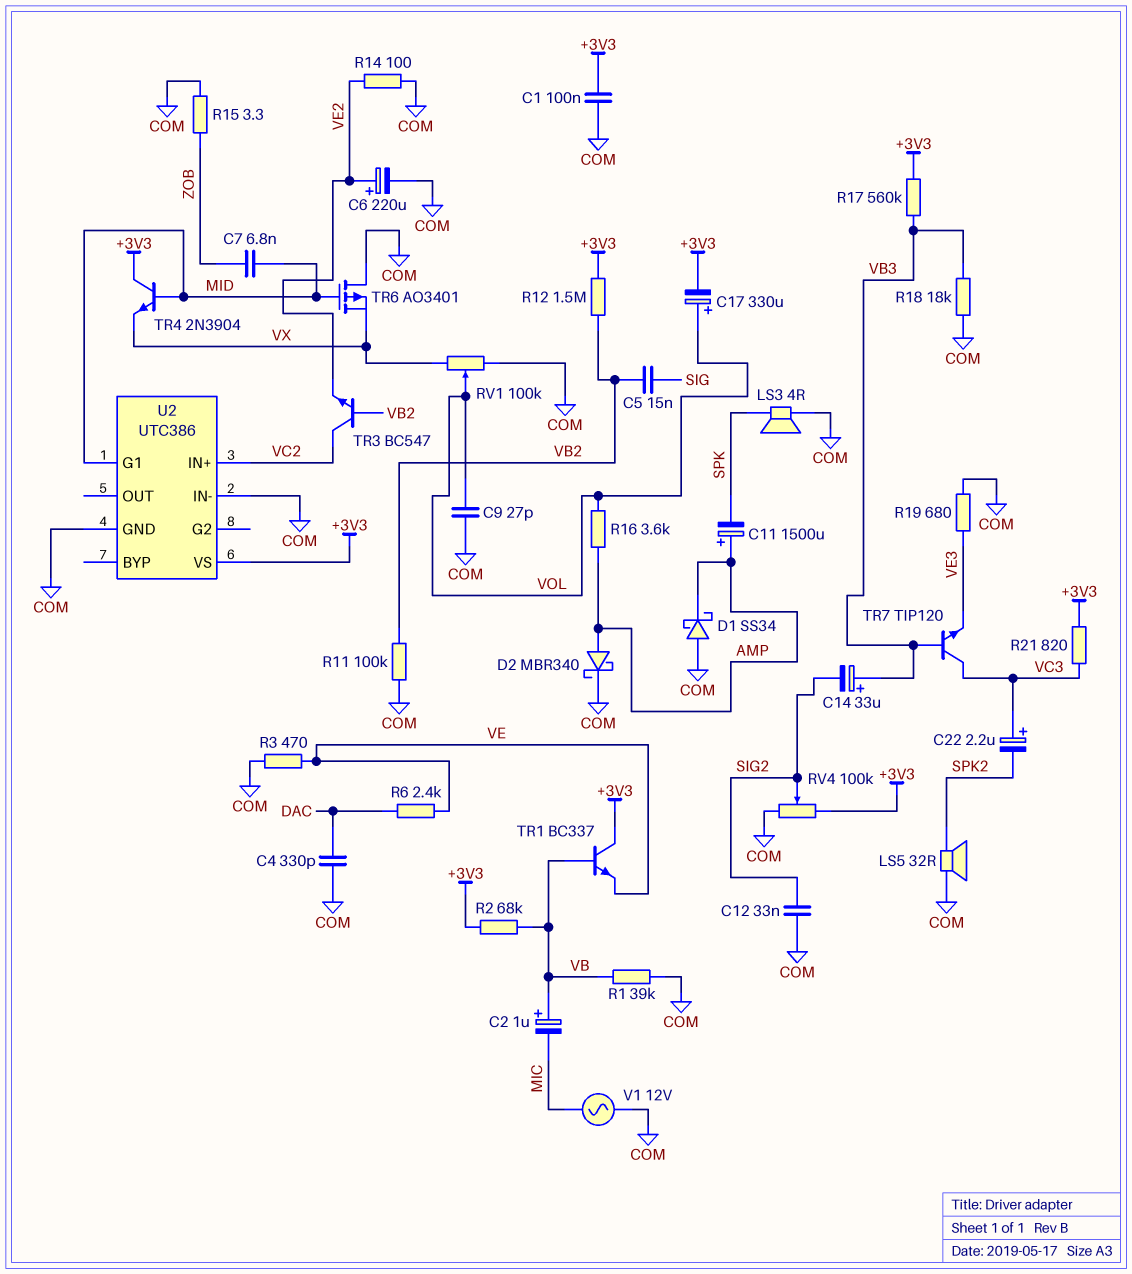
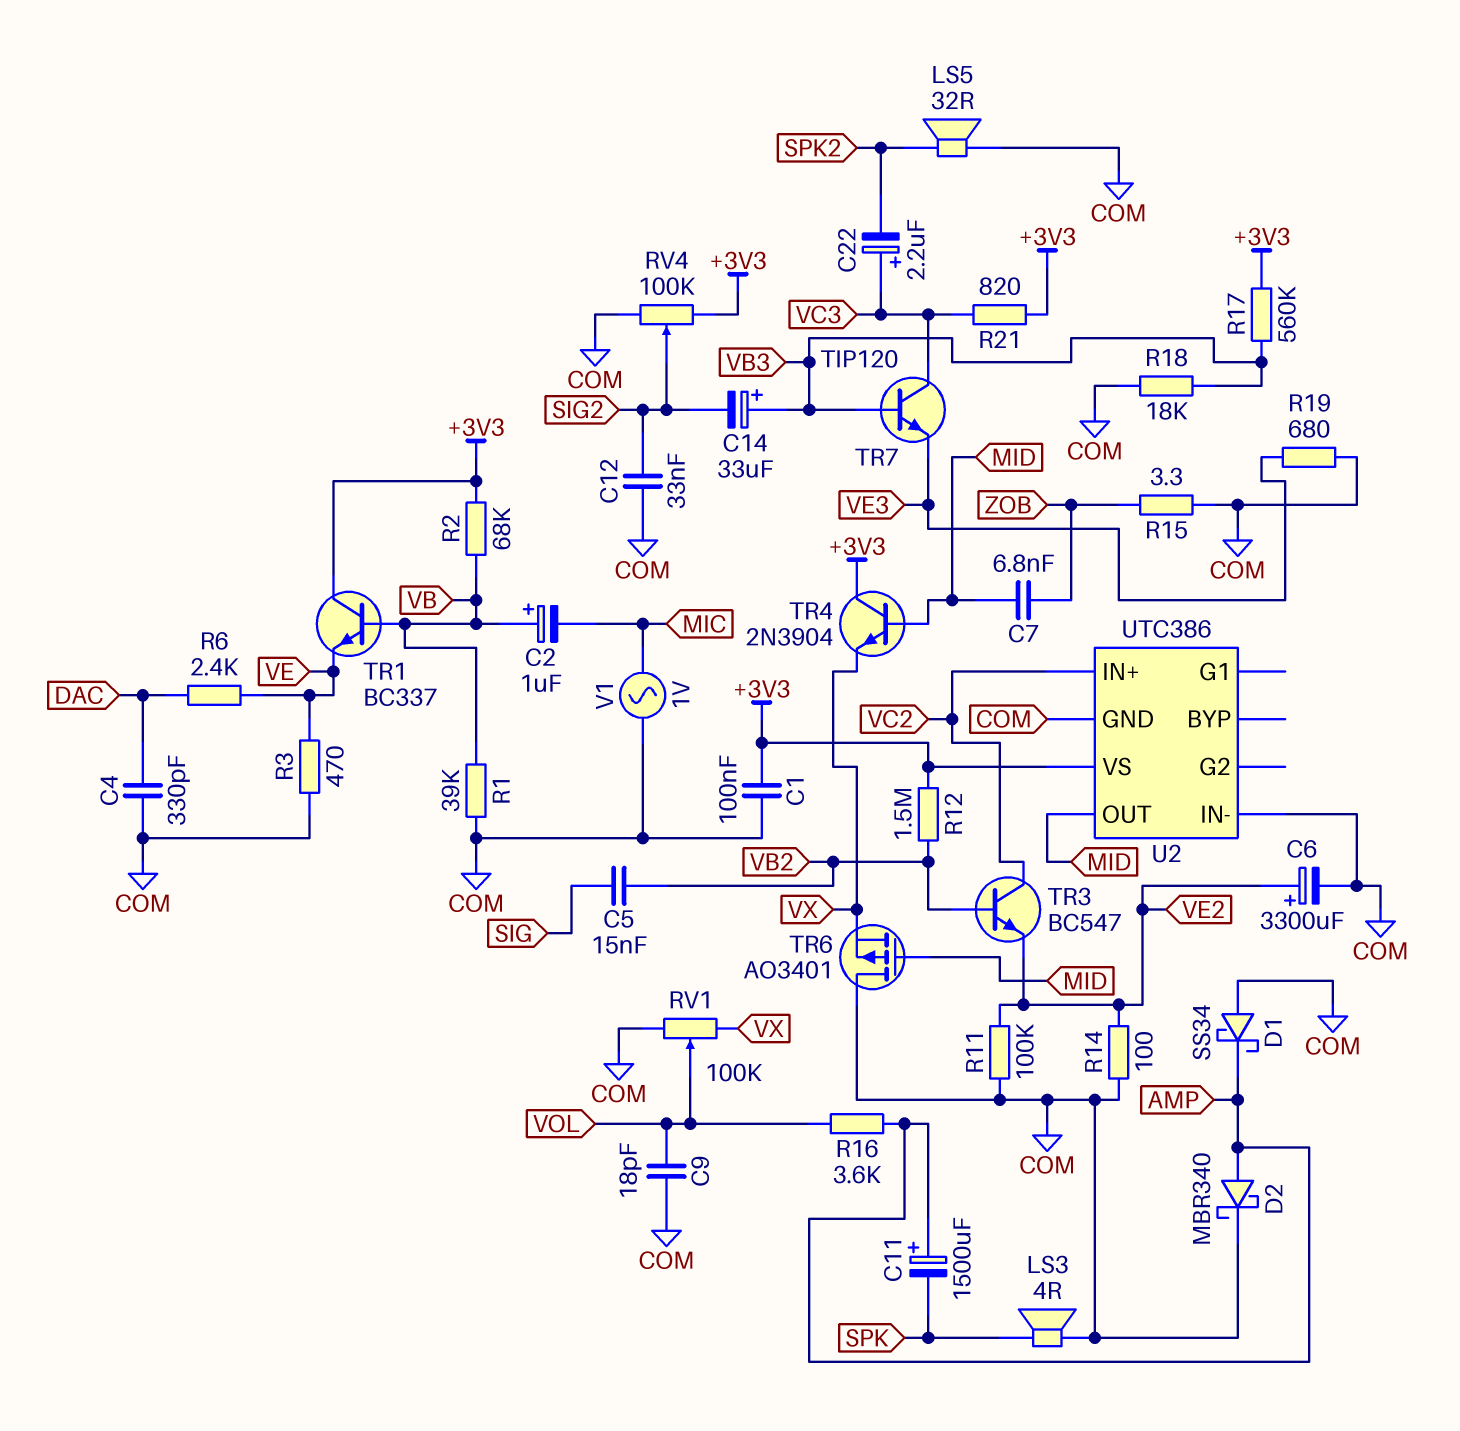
C6: 220uF (plus VE2, minus COM) -> 3300uF (plus VE2, minus COM)
C9: 27pF (COM, VOL) -> 18pF (COM, VOL)
C17: 330uF (plus VOL, minus +3V3) -> none
R11: 100k (COM, VB2) -> 100k (COM, VE2)
U2 pin G1: MID -> none
U2 pin OUT: none -> MID
V1: AC 12V (COM, MIC) -> AC 1V (COM, MIC)

